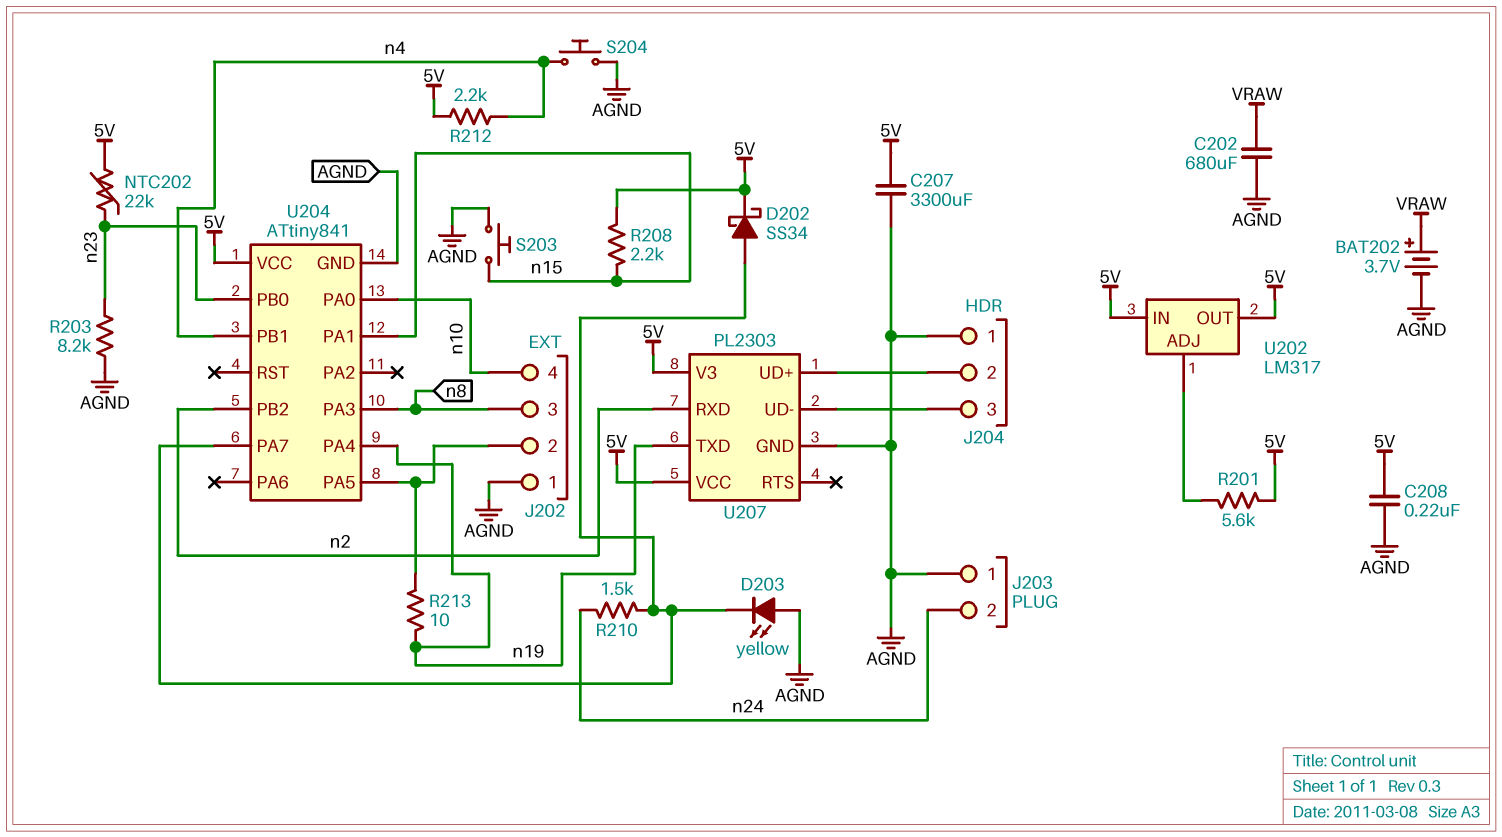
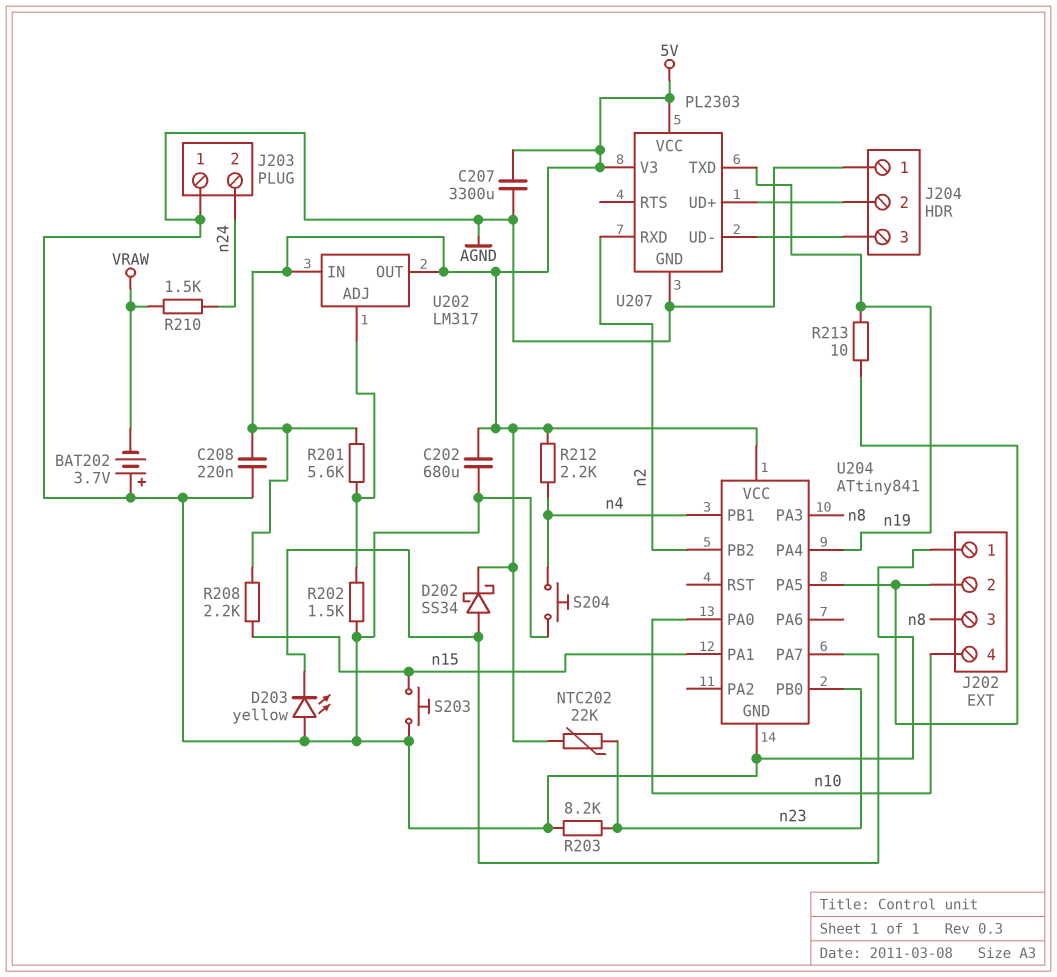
BAT202: 3.7V (plus VRAW, minus AGND) -> 3.7V (plus AGND, minus VRAW)
C202: 680uF (AGND, VRAW) -> 680uF (5V, AGND)
R202: none -> 1.5k (AGND, U202/ADJ)
R210: 1.5k (U204/PA7, n24) -> 1.5k (VRAW, n24)

